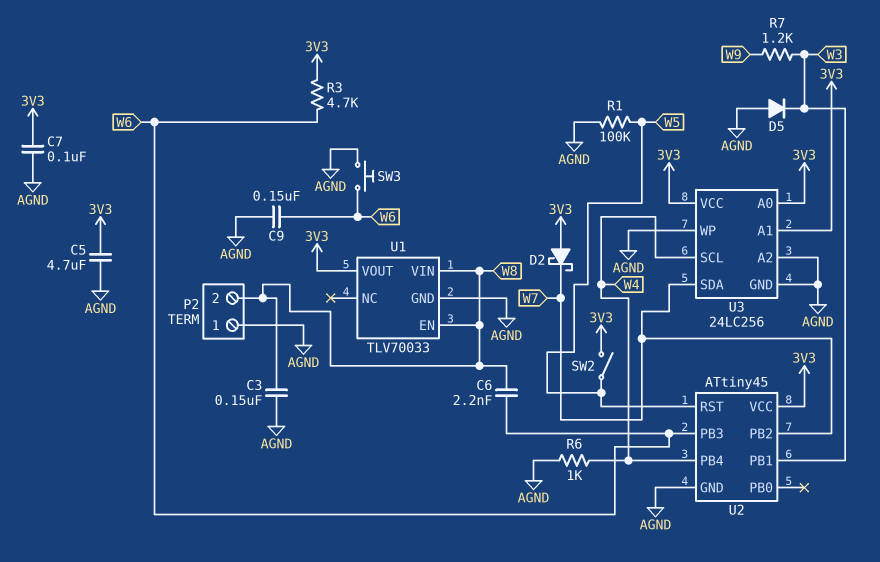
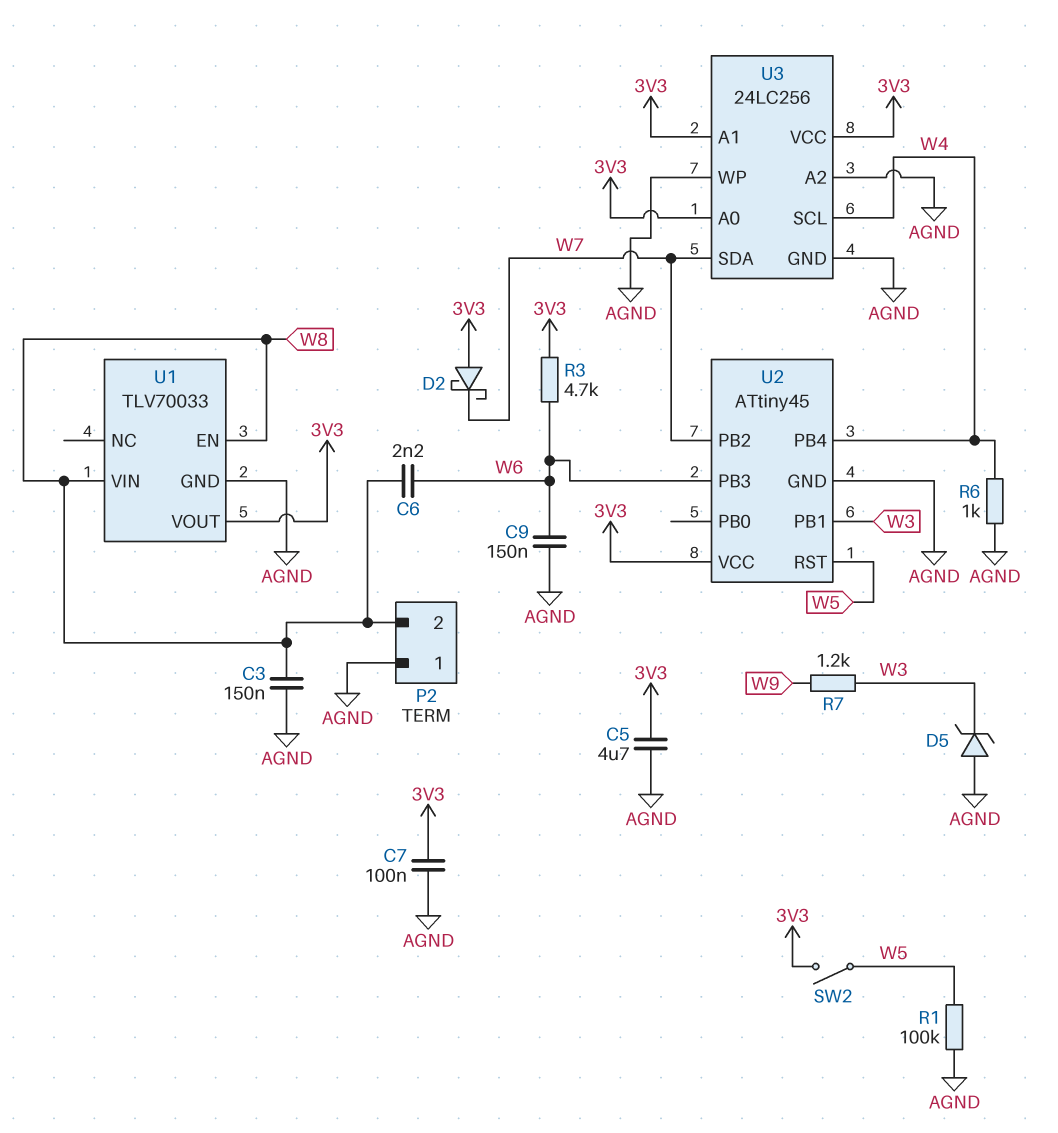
D5: diode (A AGND, K W3) -> zener (A AGND, K W3)
SW3: button (AGND, W6) -> none

